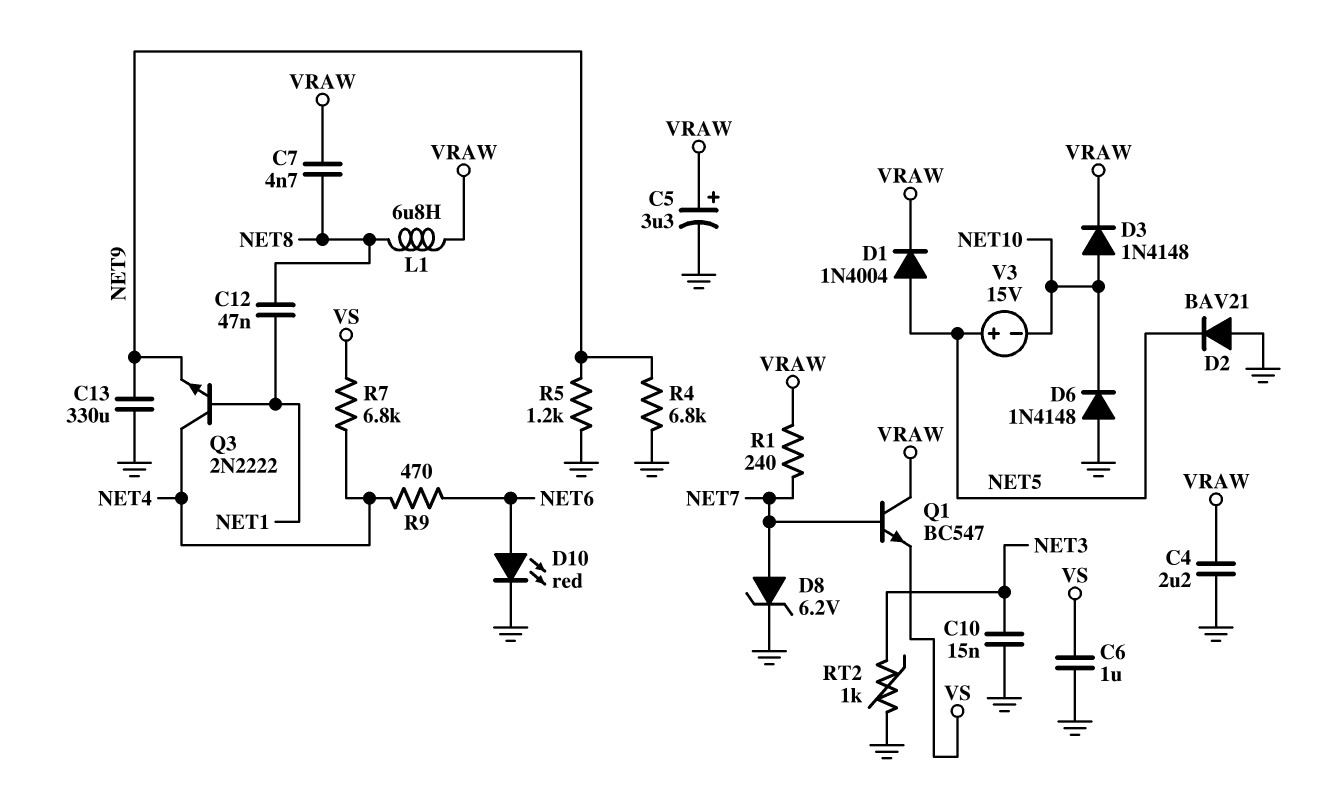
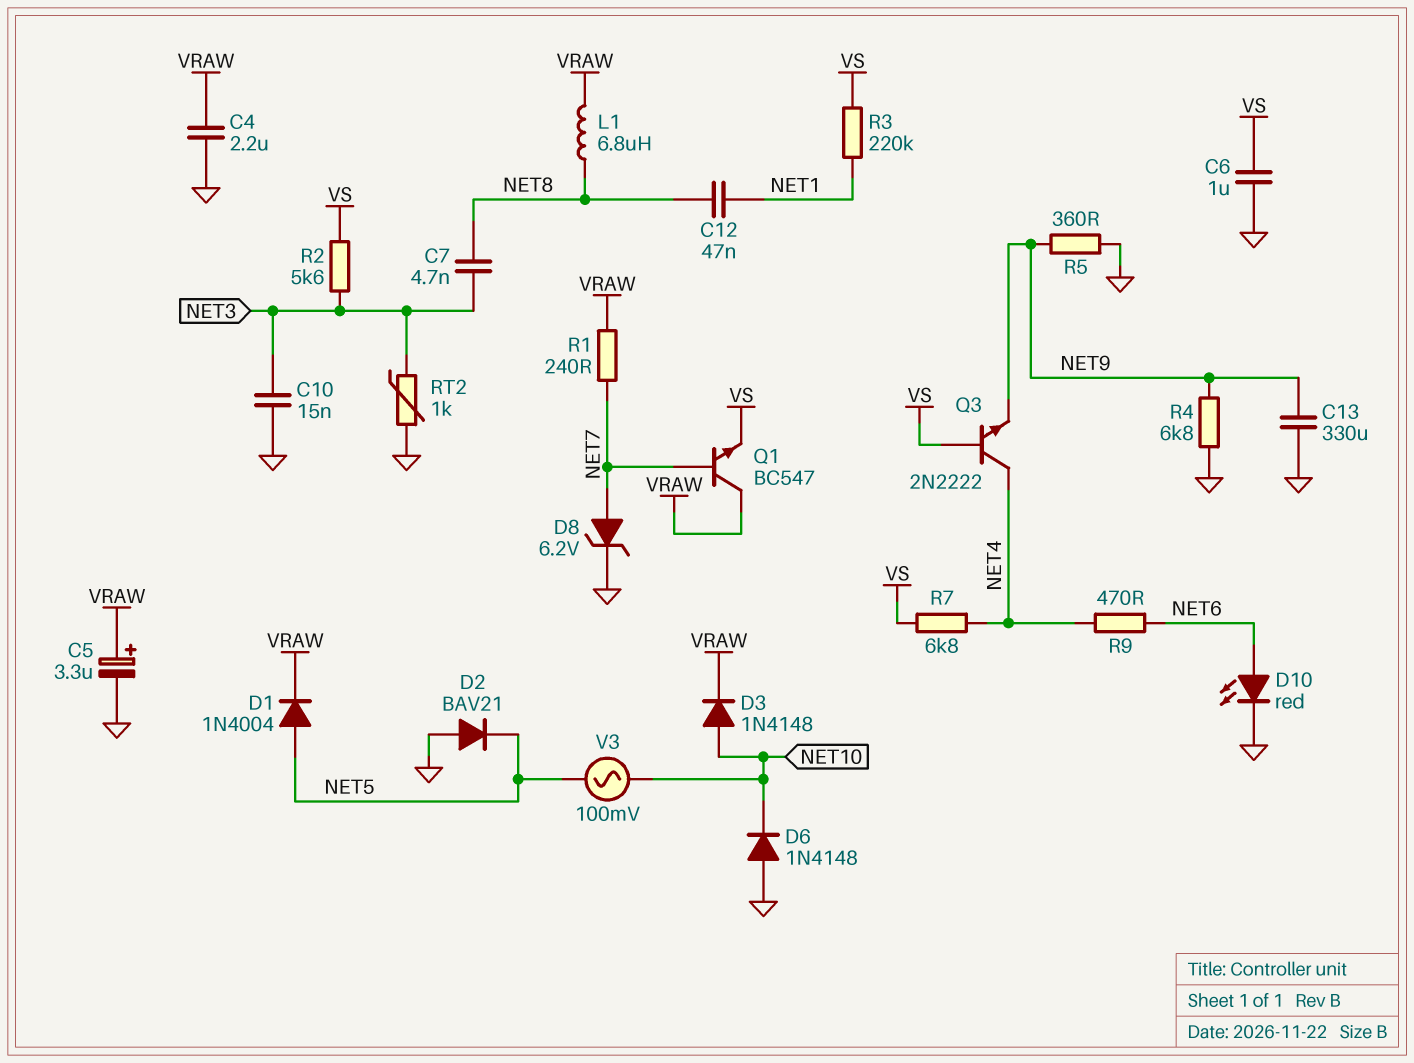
C7: 4.7nF (NET8, VRAW) -> 4.7nF (NET3, NET8)
Q3: NPN 2N2222 (B NET1, C NET4, E NET9) -> NPN 2N2222 (B VS, C NET4, E NET9)
R2: none -> 5.6k (NET3, VS)
R3: none -> 220k (NET1, VS)
R5: 1.2k (GND, NET9) -> 360 (GND, NET9)
V3: 15V (plus NET5, minus NET10) -> AC 100mV (NET5, NET10)

